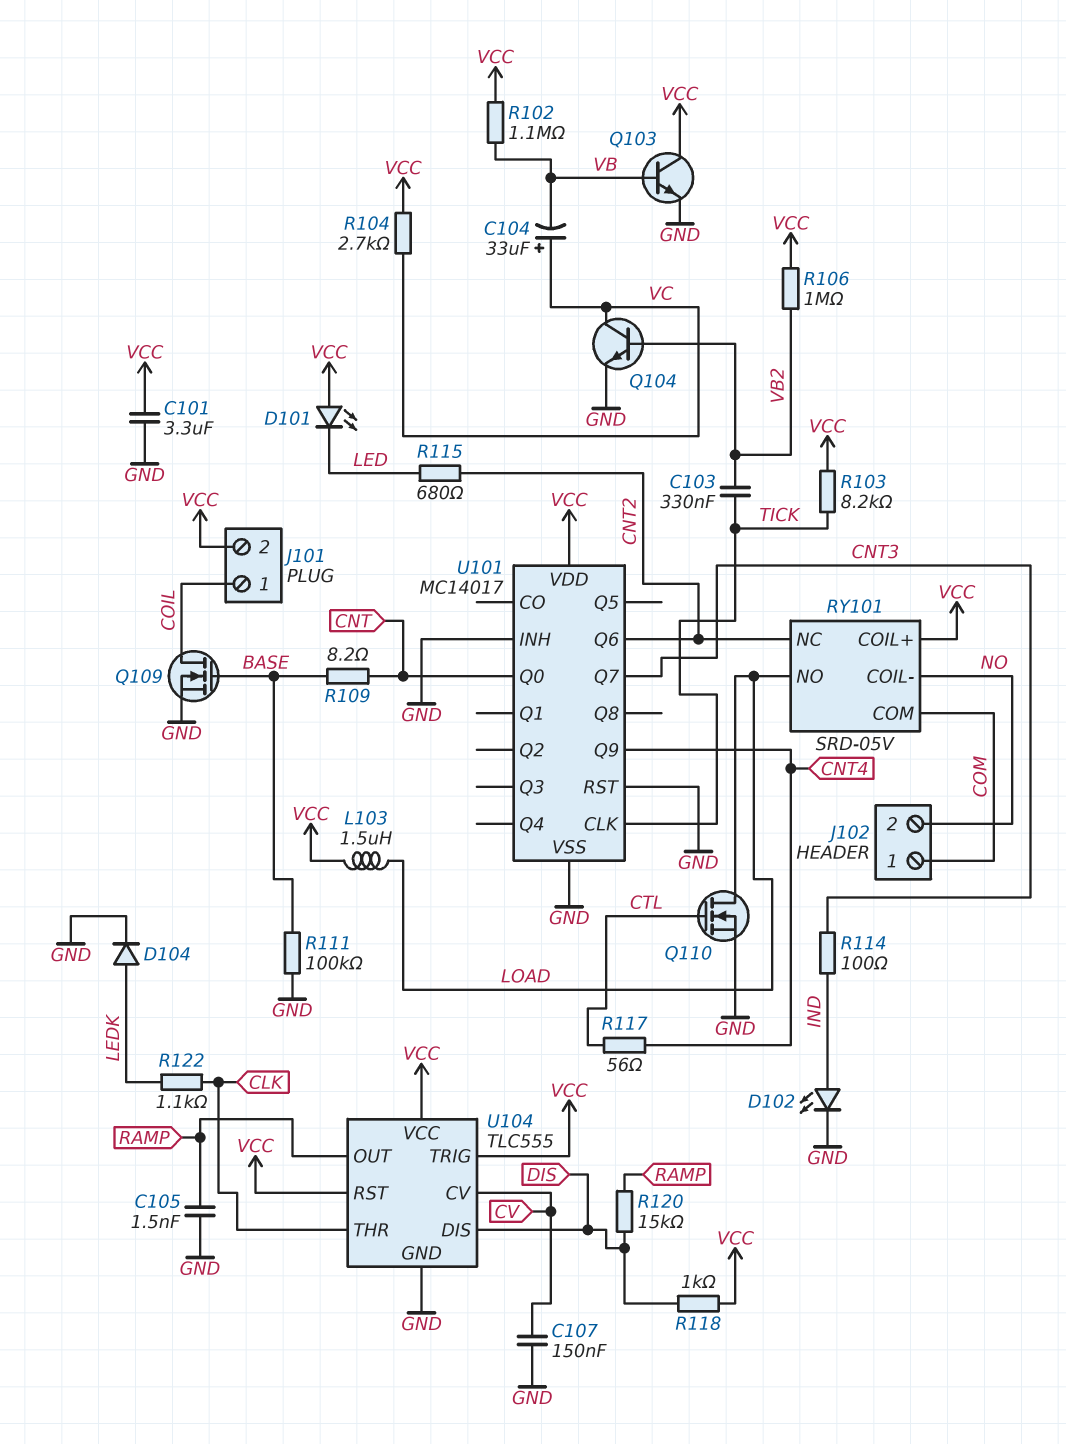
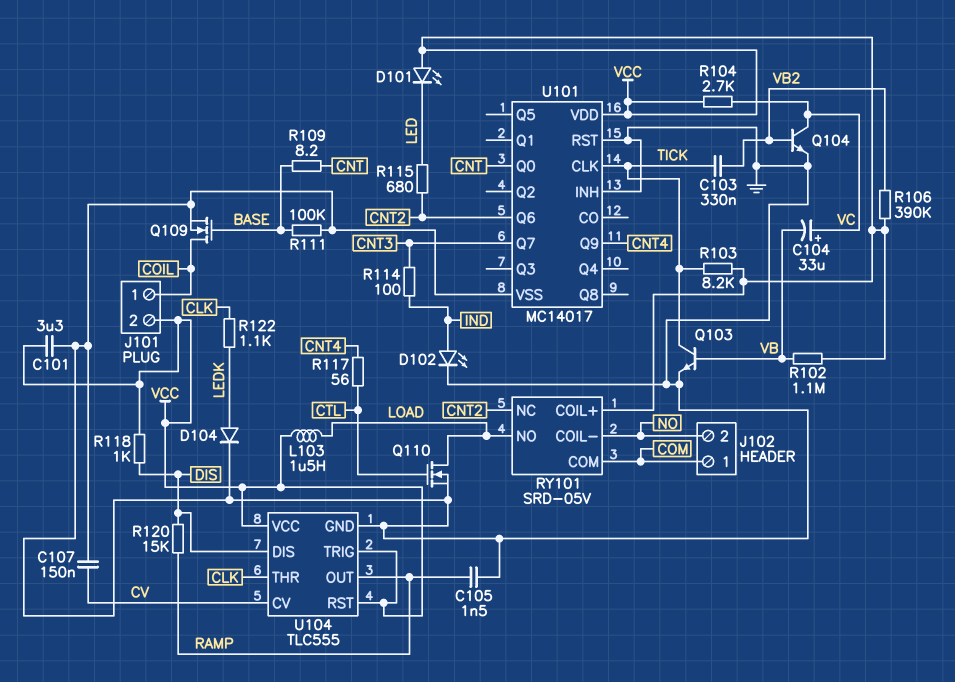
Q103: NPN (B VB, C VCC, E GND) -> NPN (B VB, C TICK, E GND)
R106: 1M (VB2, VCC) -> 390k (VB2, VCC)

